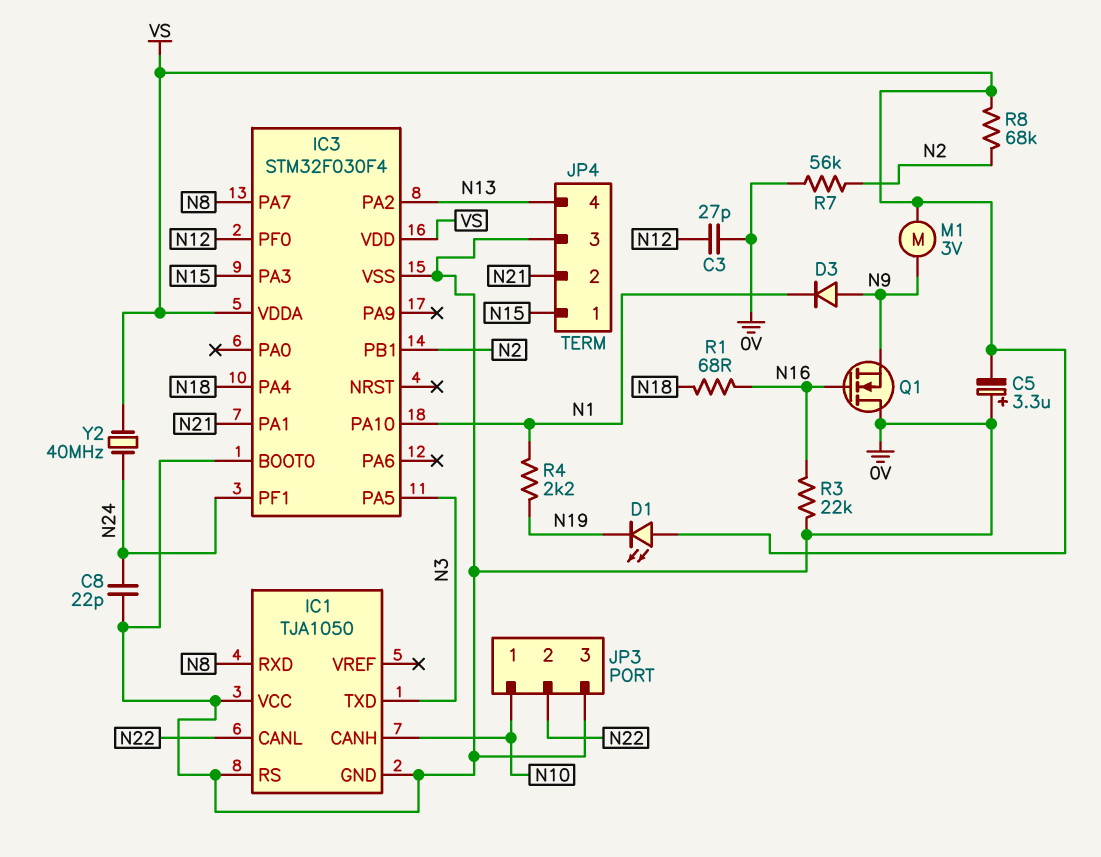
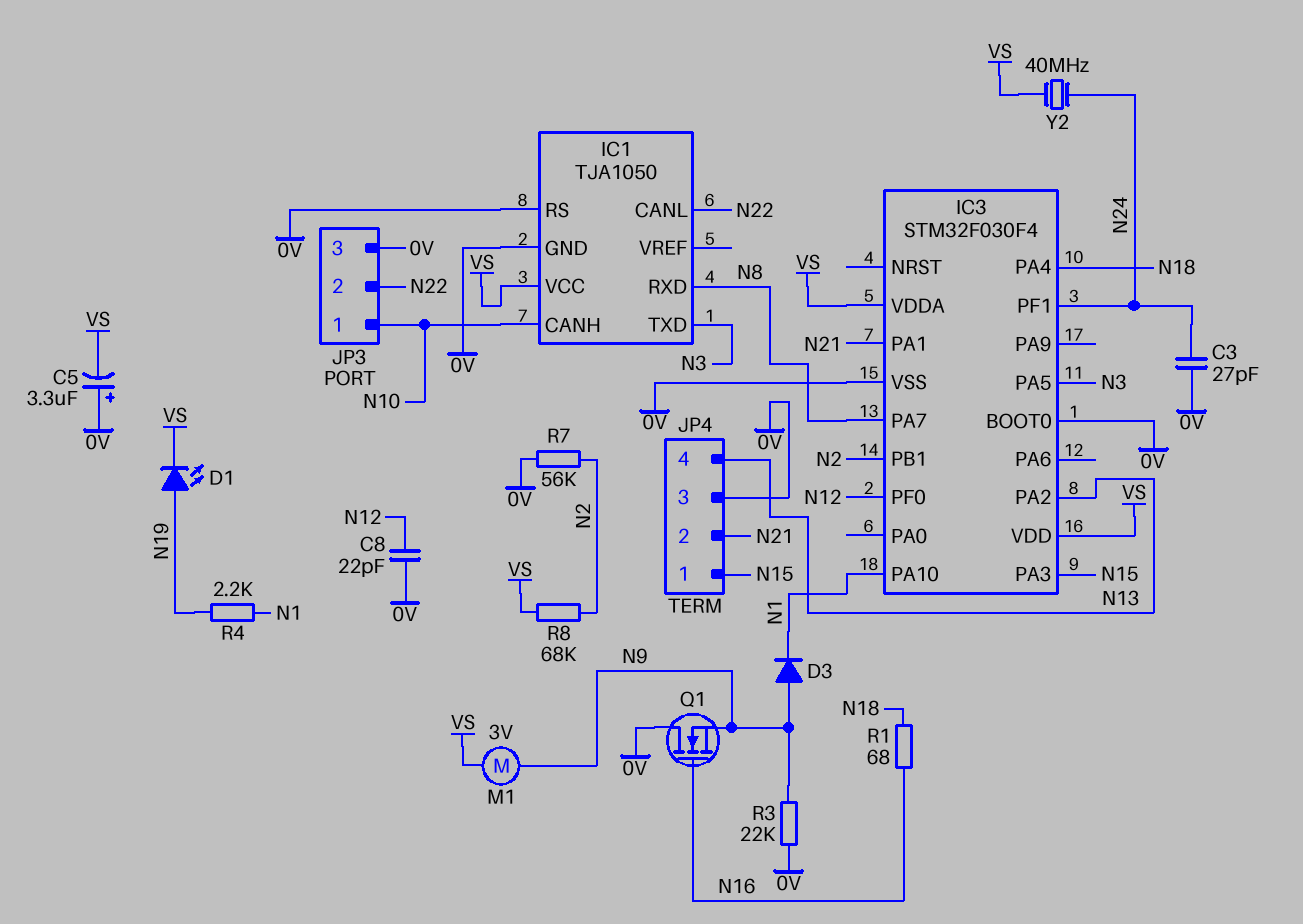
C3: 27pF (0V, N12) -> 27pF (0V, N24)
C8: 22pF (0V, N24) -> 22pF (0V, N12)
D1: LED (A VS, K N19) -> LED (A N19, K VS)
IC1 pin VCC: 0V -> VS
R3: 22k (0V, N16) -> 22k (0V, N9)

